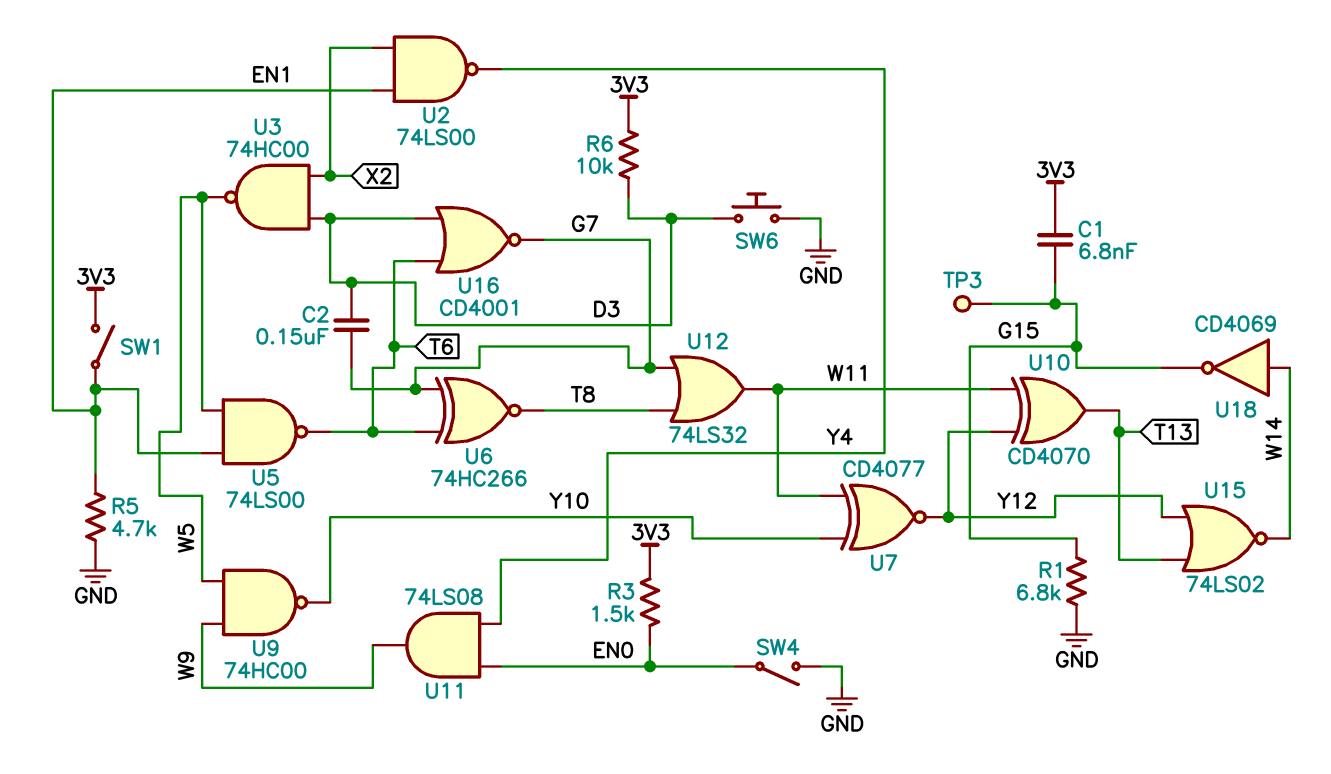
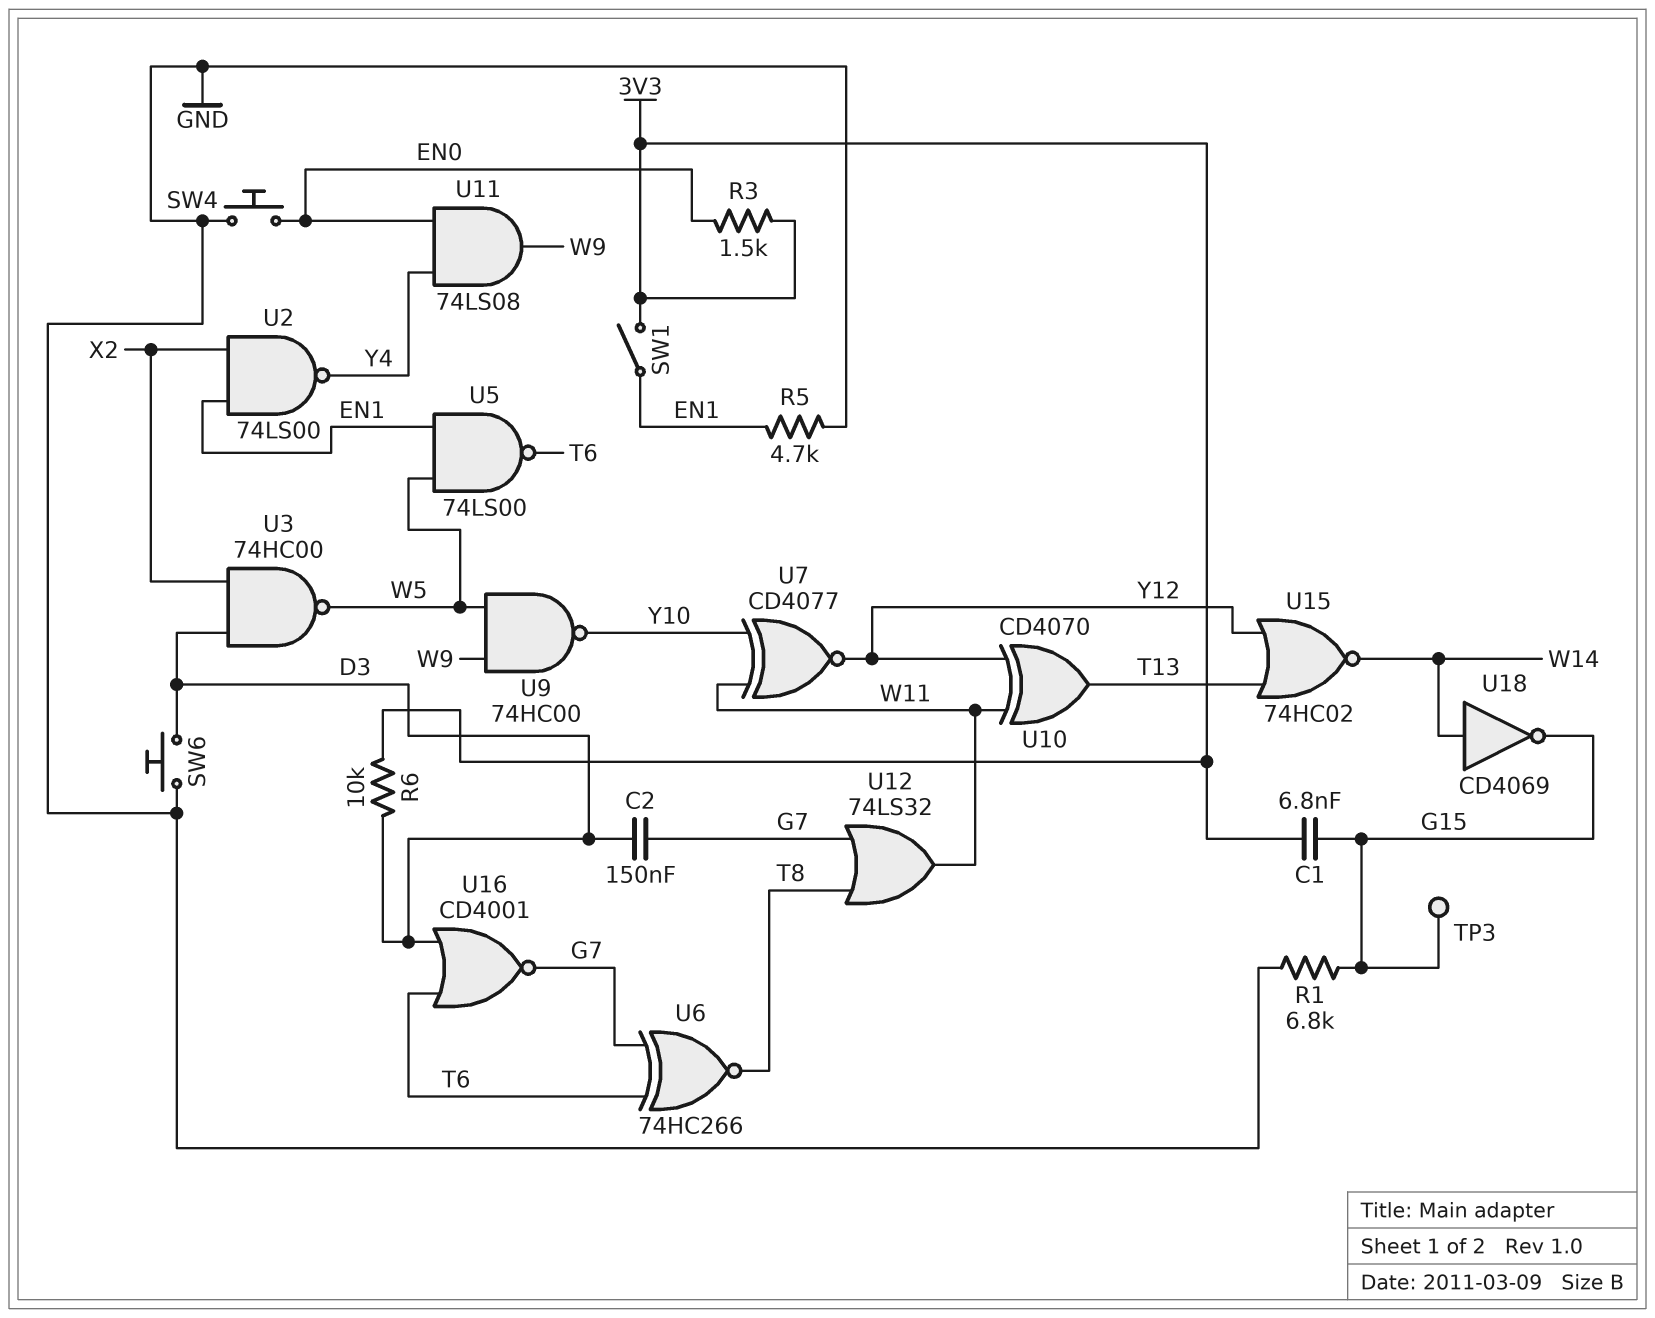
SW4: switch (EN0, GND) -> button (EN0, GND)
U15: NOR 74LS02 (in T13, in Y12, out W14) -> NOR 74HC02 (in T13, in Y12, out W14)

